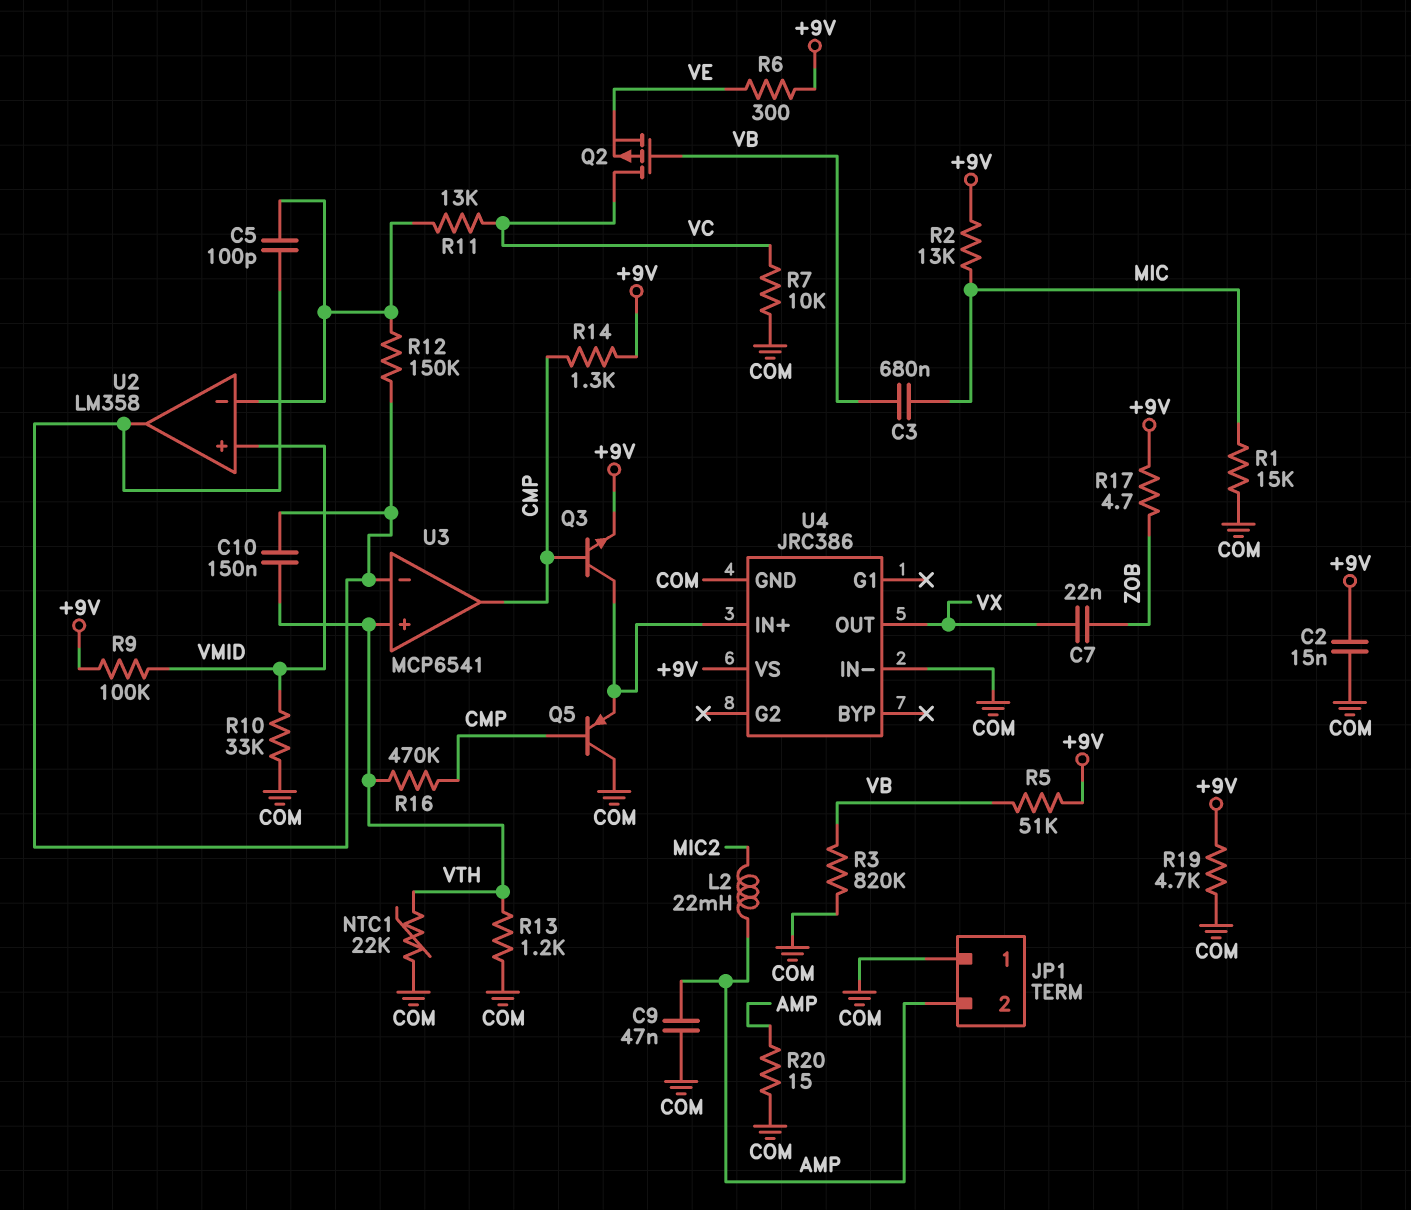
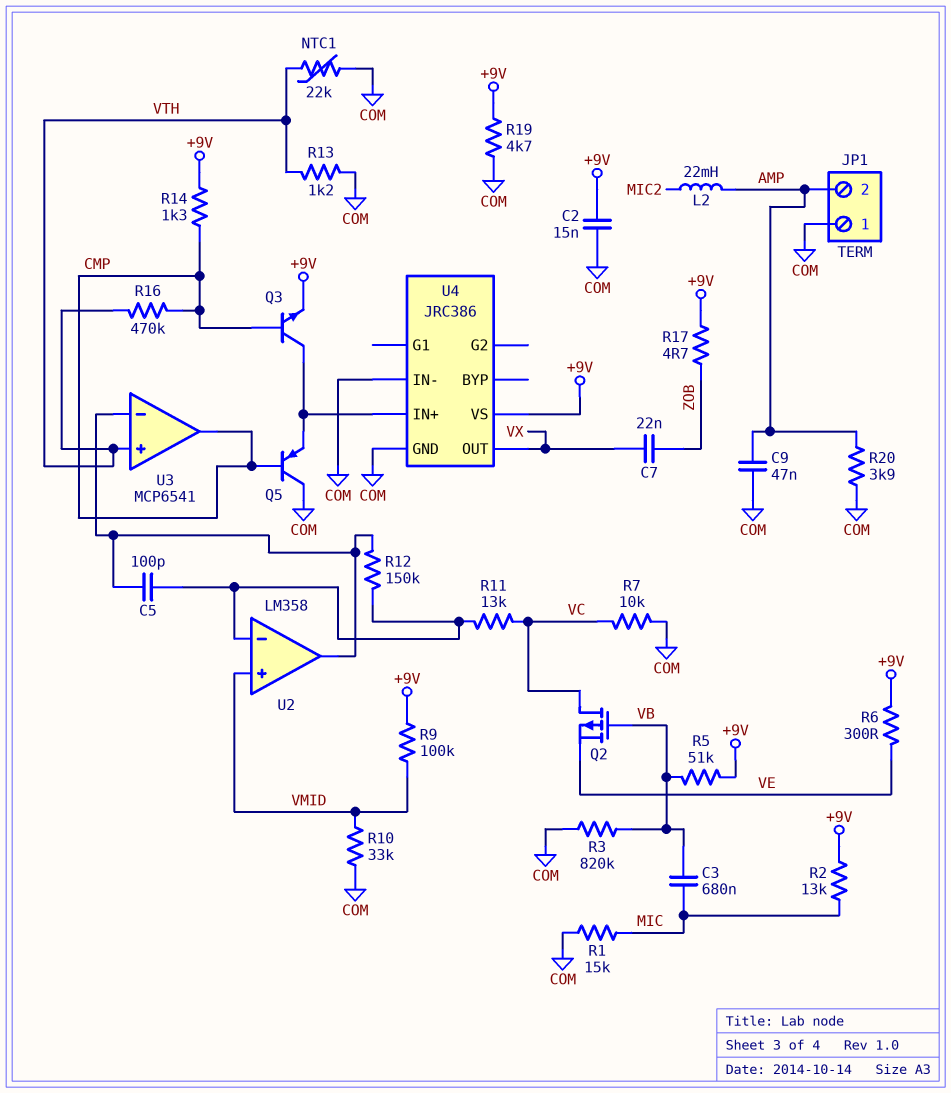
C10: 150nF (U2/out, VTH) -> none
R20: 15 (AMP, COM) -> 3.9k (AMP, COM)

